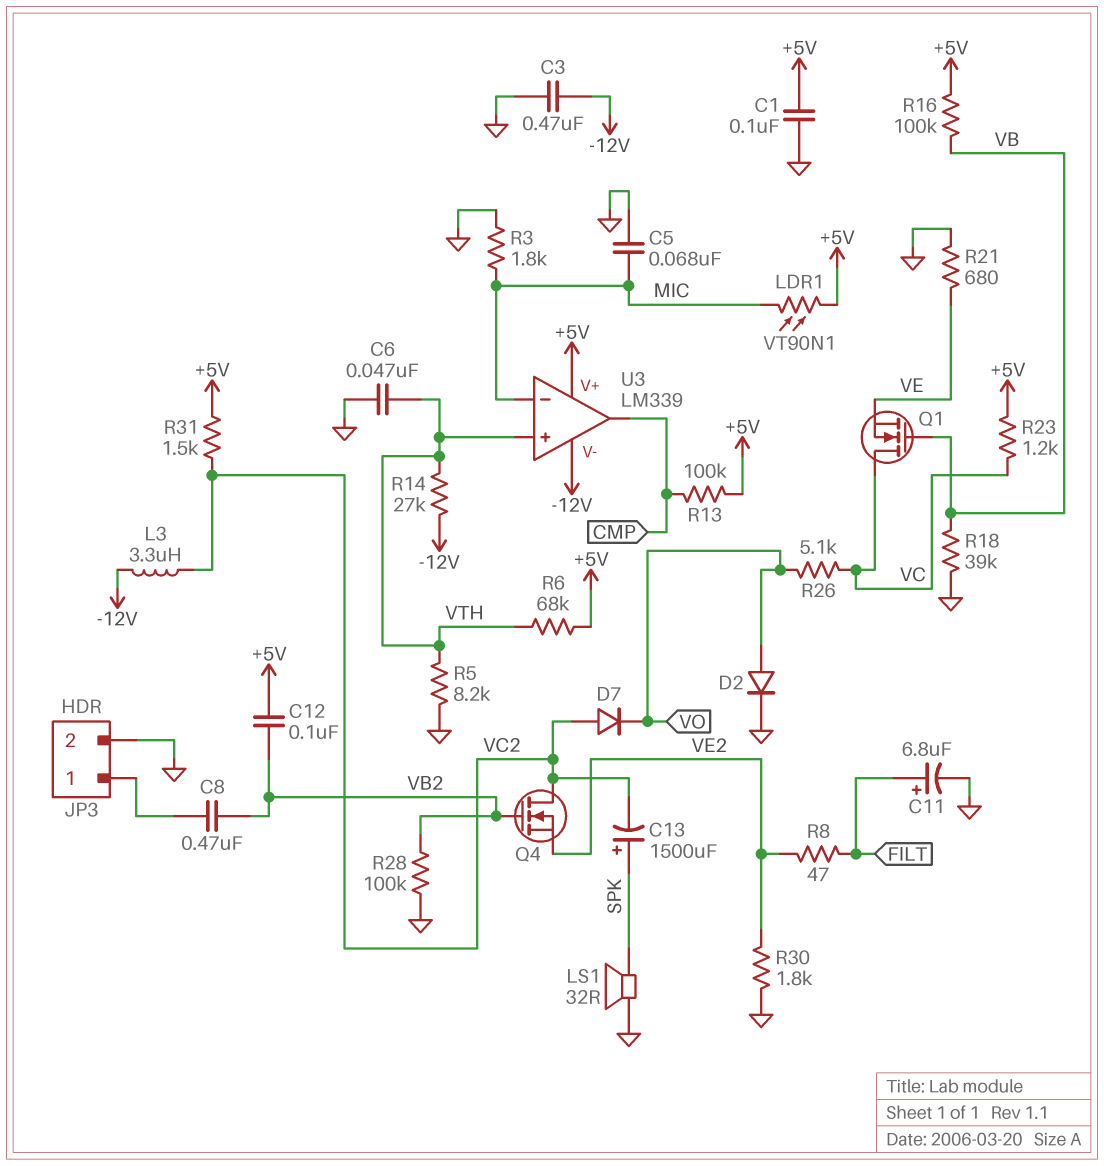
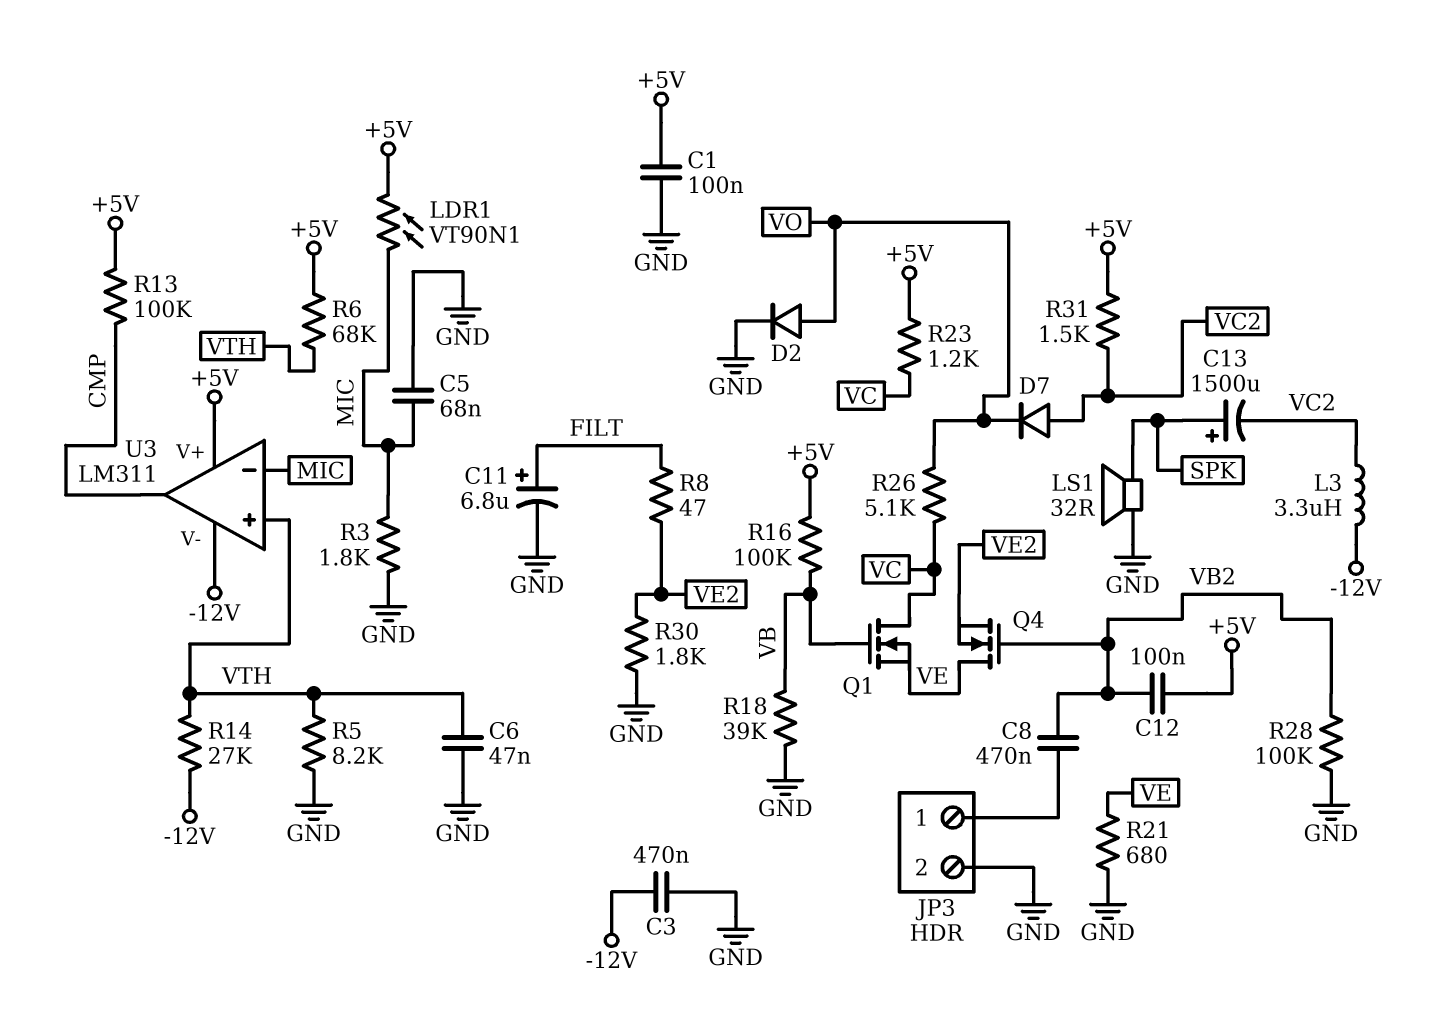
Q4: NMOS (G VB2, D VC2, S VE2) -> NMOS (G VB2, D VE, S VE2)
U3: LM339 -> LM311

